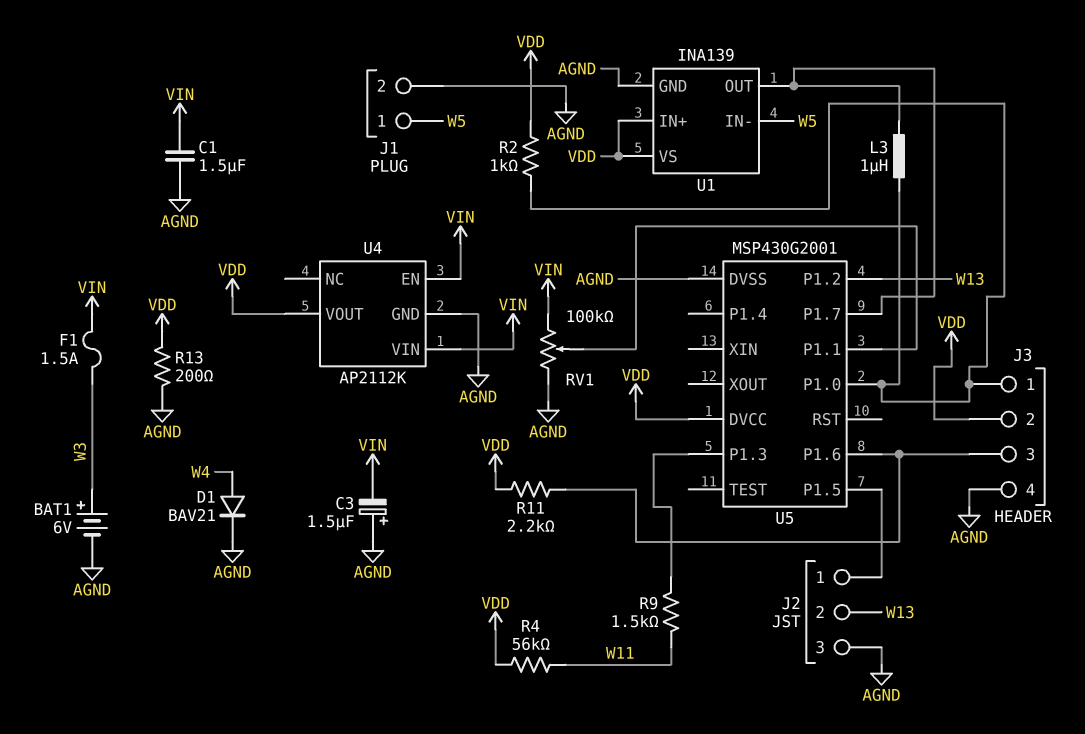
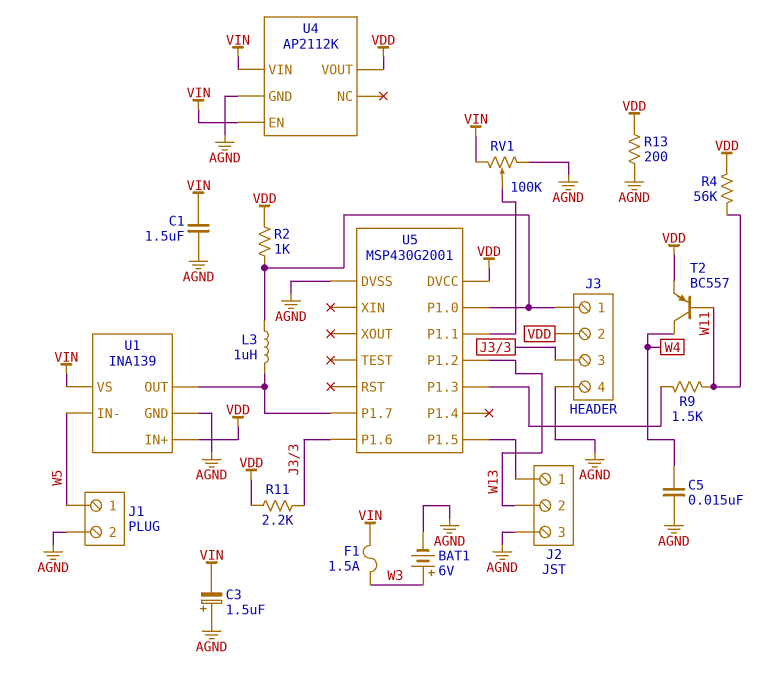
C5: none -> 15nF (AGND, W4)
D1: diode BAV21 (A W4, K AGND) -> none
T2: none -> PNP BC557 (B W11, C W4, E VDD)
U1 pin VS: VDD -> VIN

